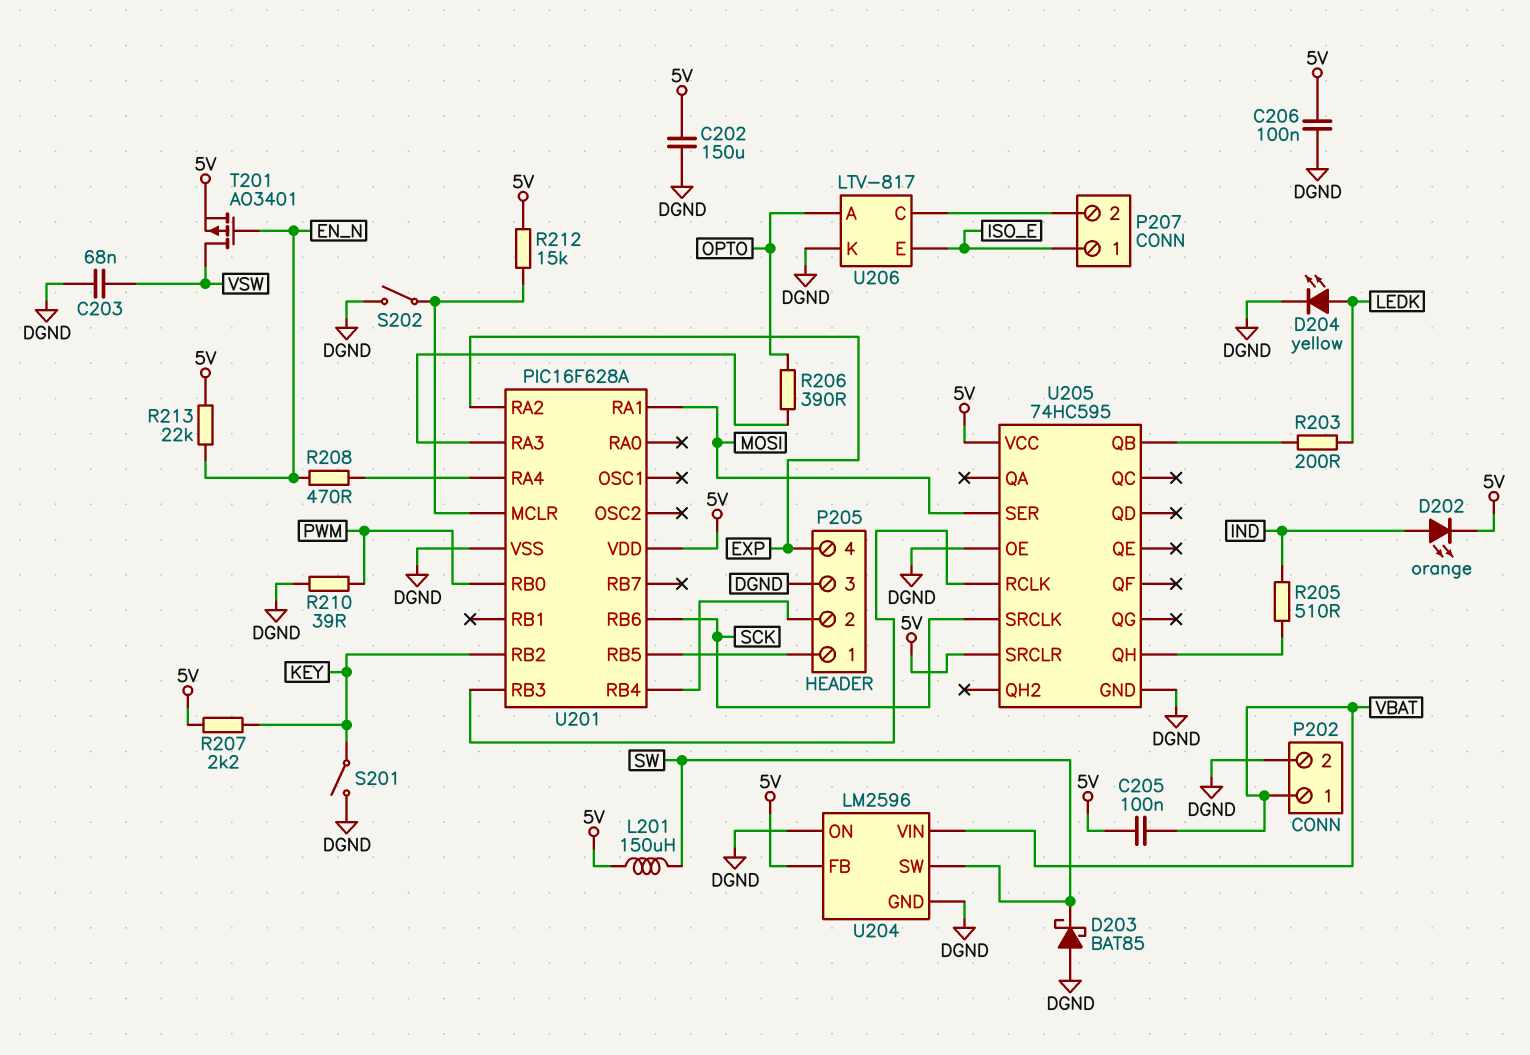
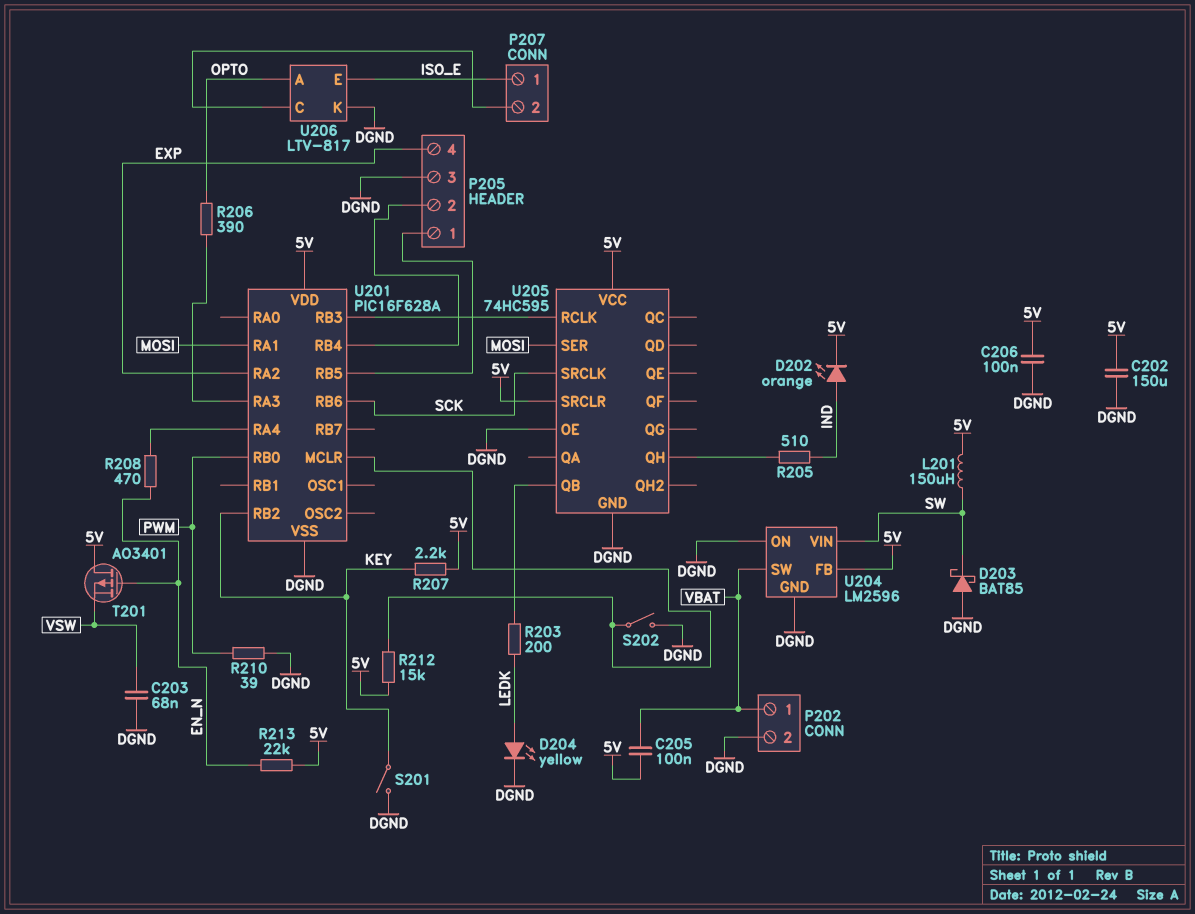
T201: PMOS AO3401 (G EN_N, D VSW, S 5V) -> PMOS AO3401 (G EN_N, D 5V, S VSW)
U204 pin SW: SW -> VBAT
U204 pin VIN: VBAT -> SW

